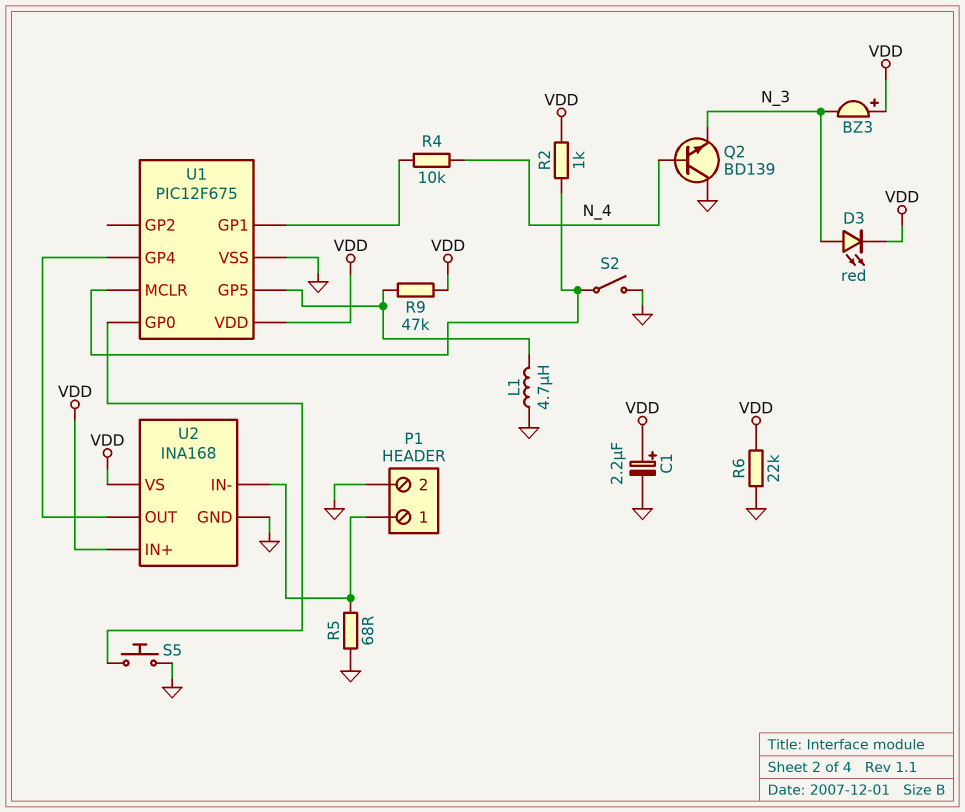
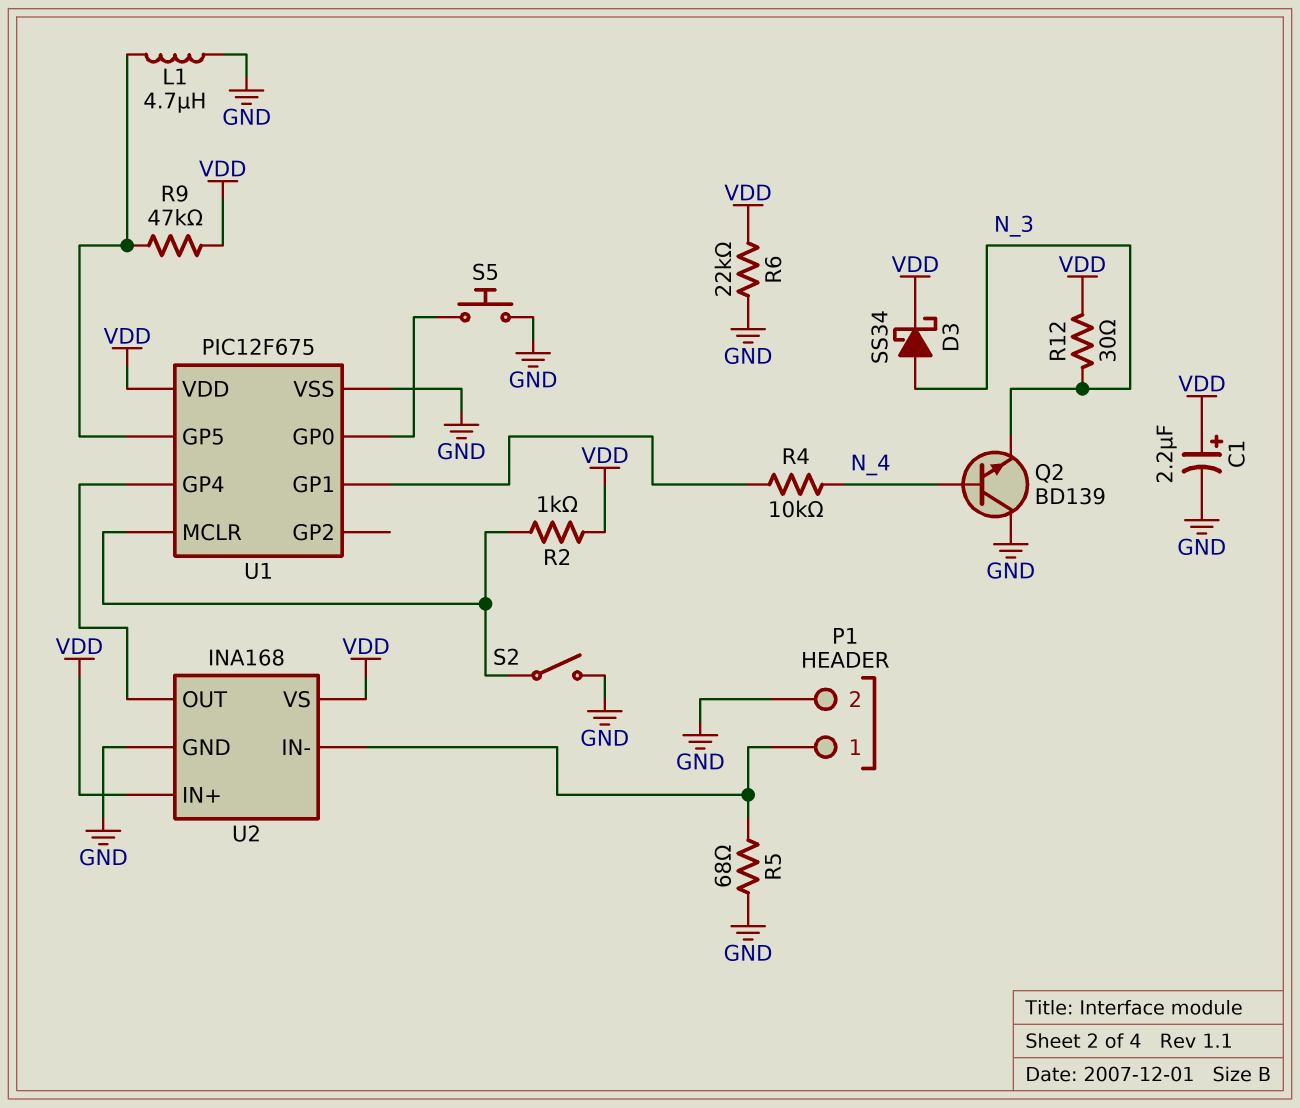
BZ3: buzzer (plus VDD, minus N_3) -> none
D3: LED red (A N_3, K VDD) -> schottky SS34 (A N_3, K VDD)
R12: none -> 30 (N_3, VDD)

